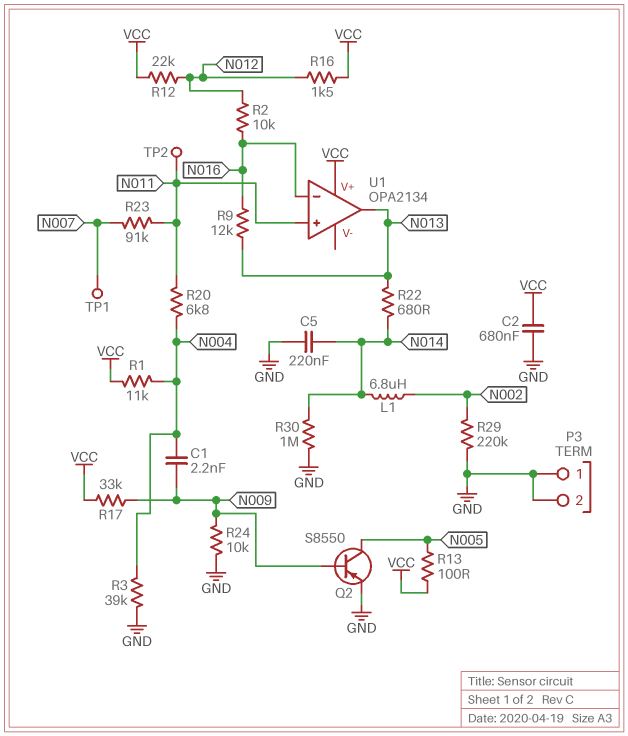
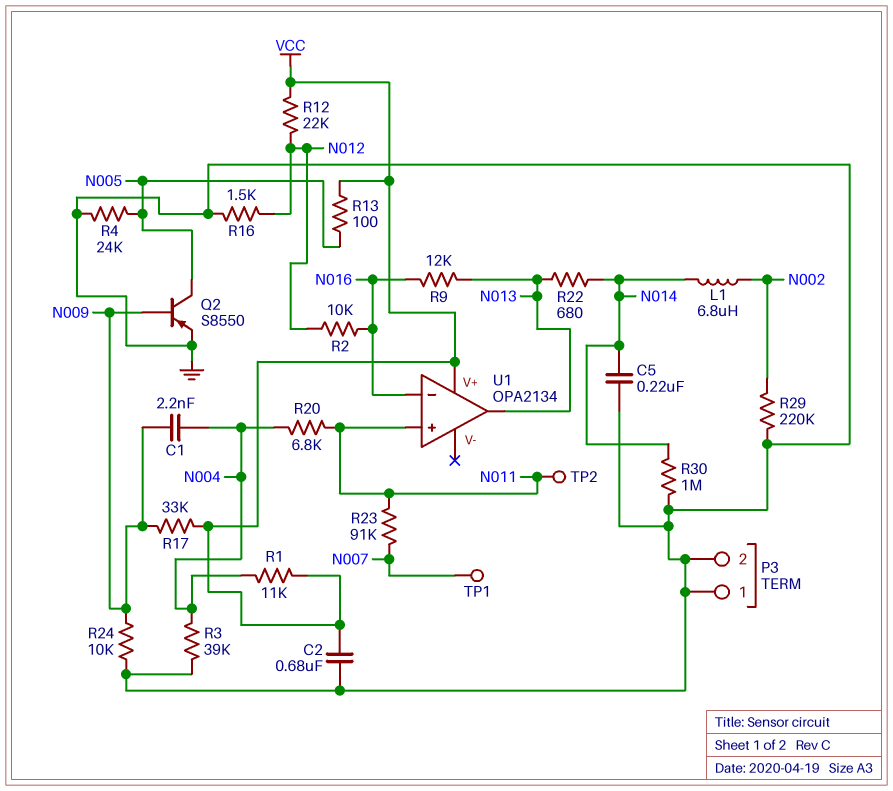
R4: none -> 24k (GND, N005)
R16: 1.5k (N012, VCC) -> 1.5k (GND, N012)

